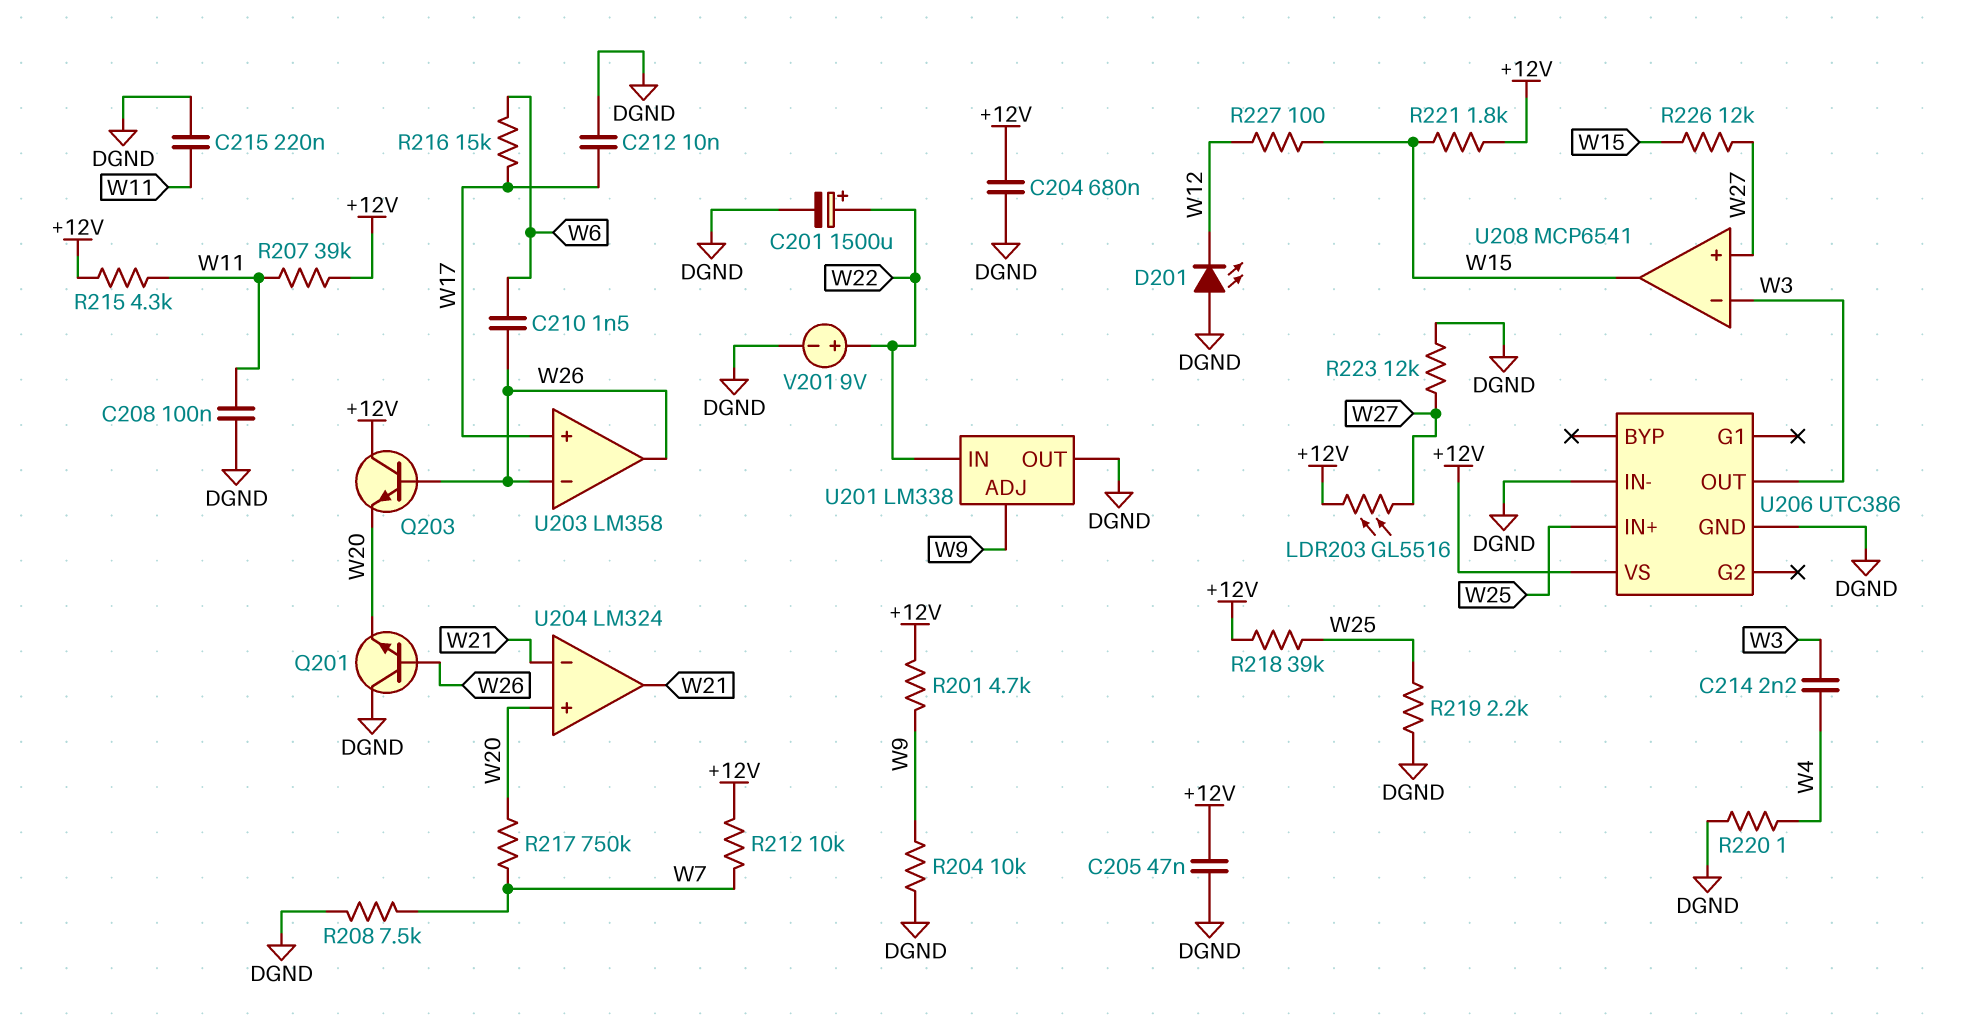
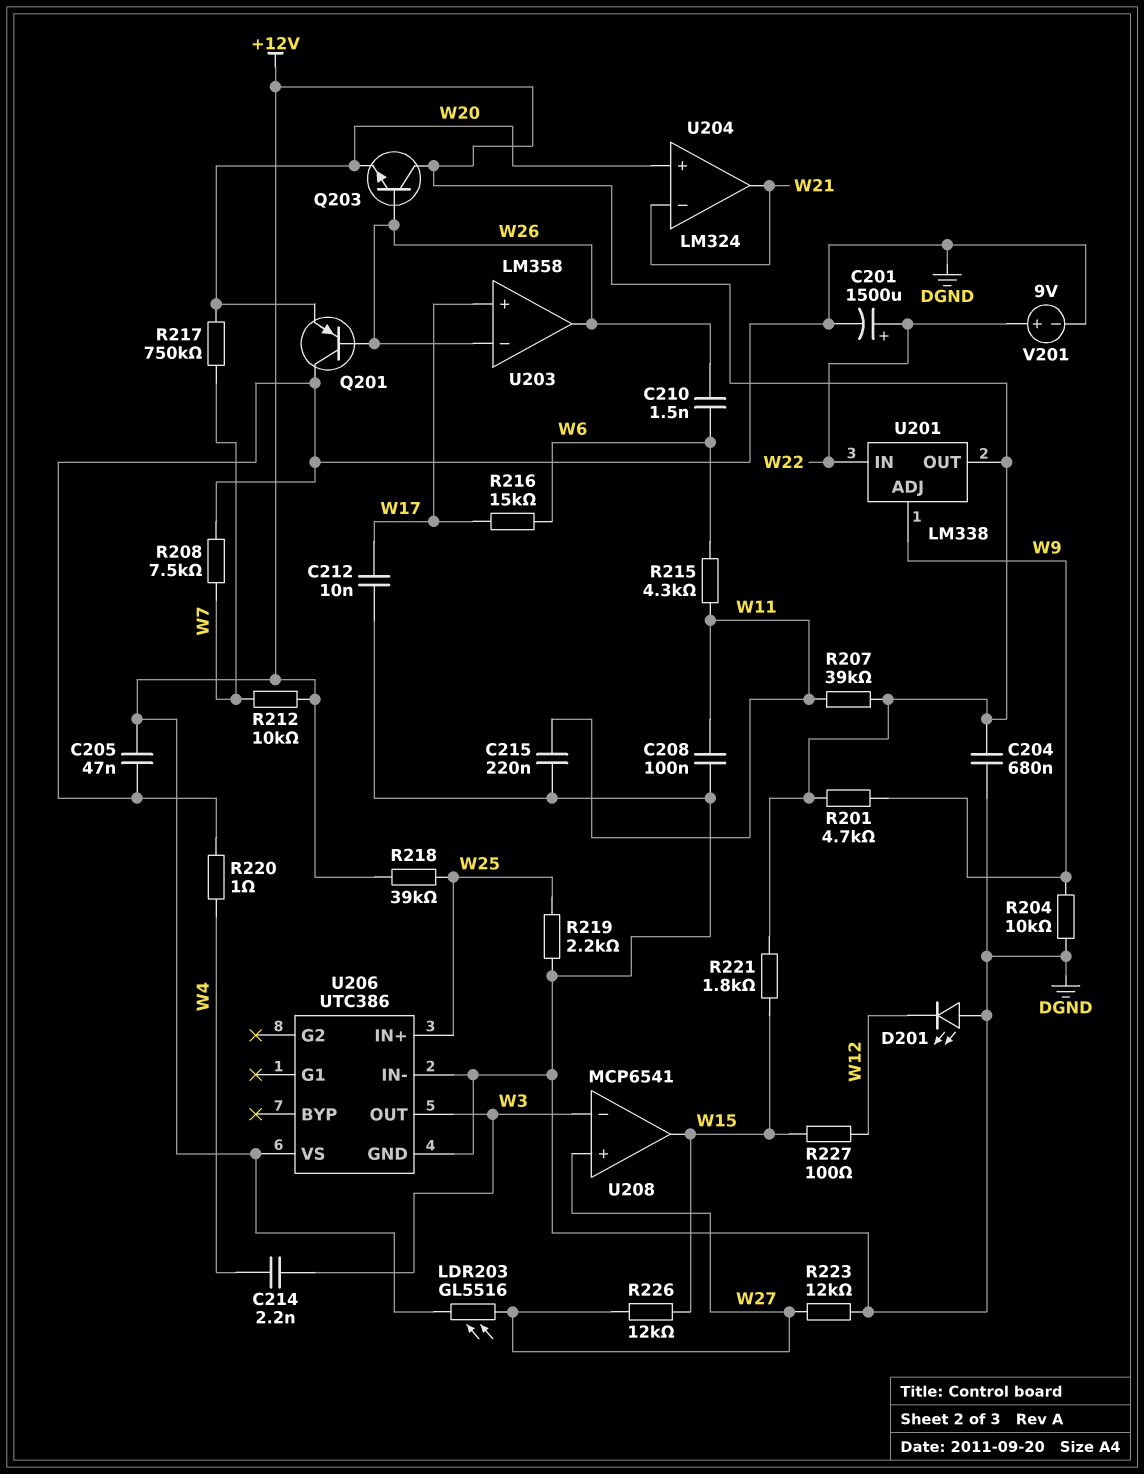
Q201: NPN (B W26, C DGND, E W20) -> PNP (B W26, C DGND, E W20)
R215: 4.3k (+12V, W11) -> 4.3k (W6, W11)
U201 pin OUT: DGND -> +12V

